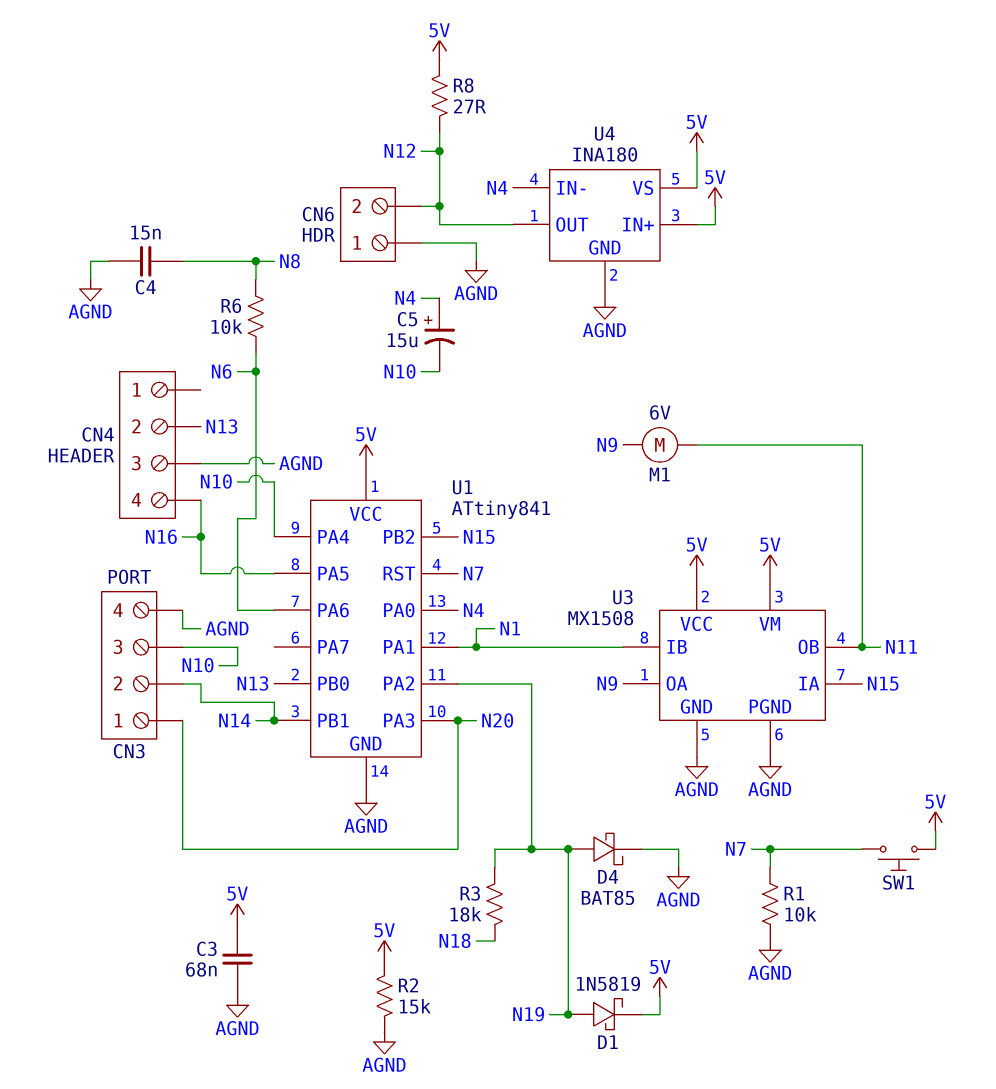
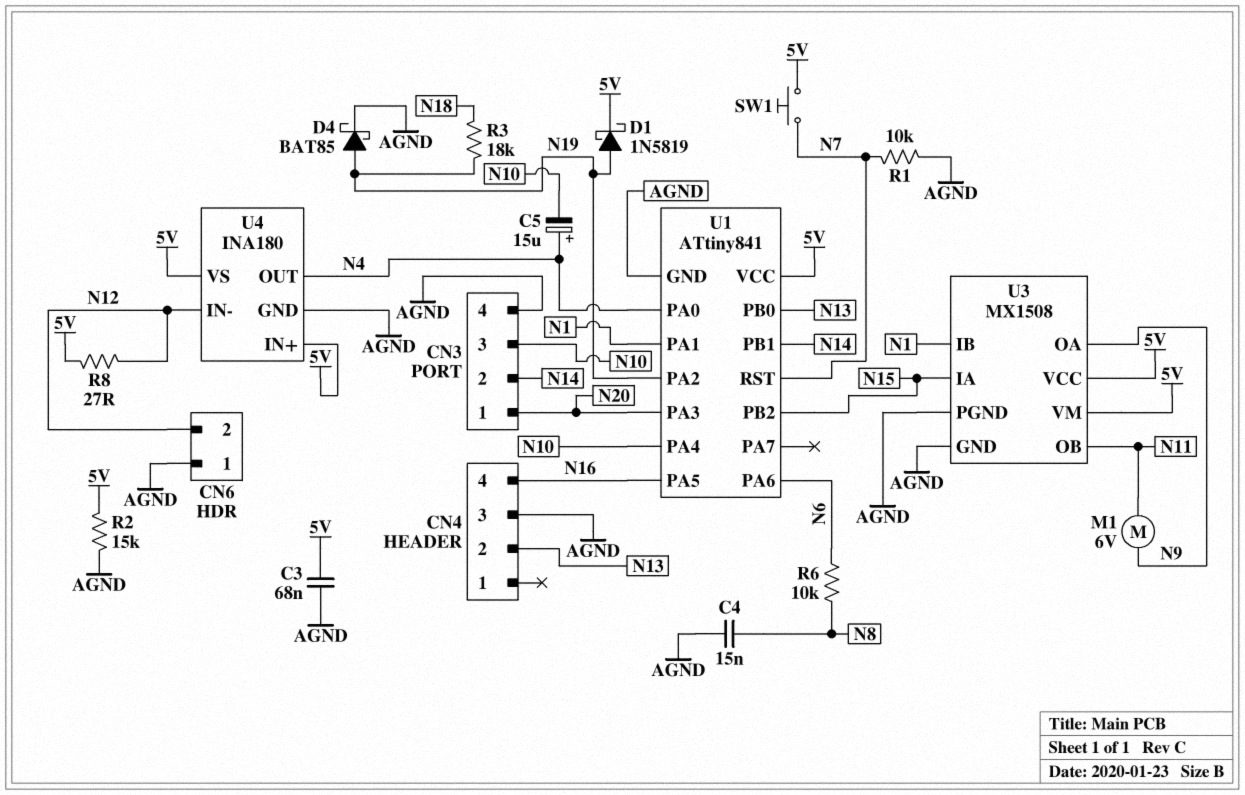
U4 pin IN-: N4 -> N12
U4 pin OUT: N12 -> N4

